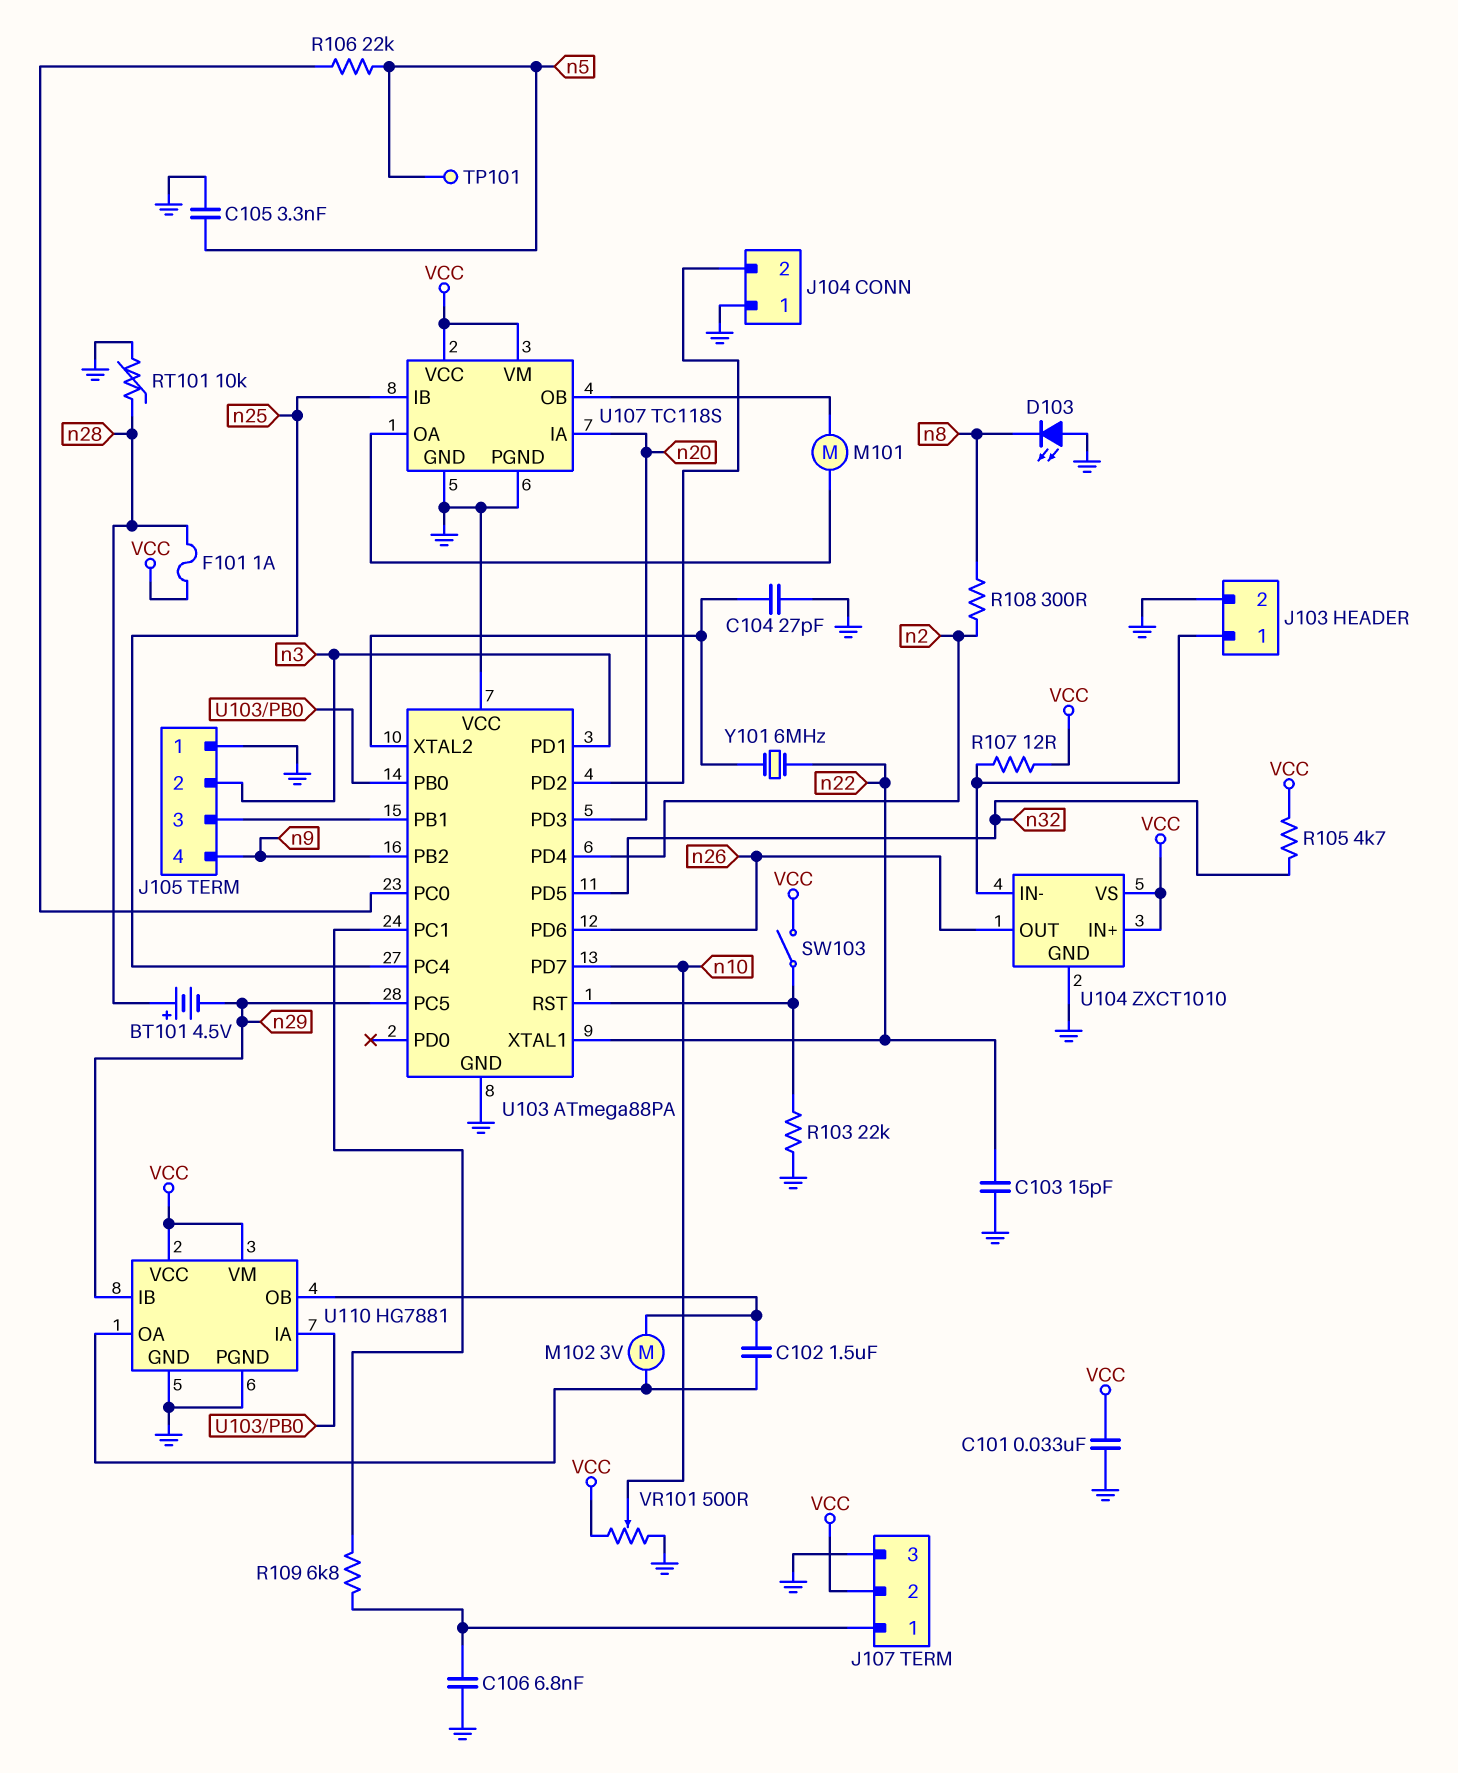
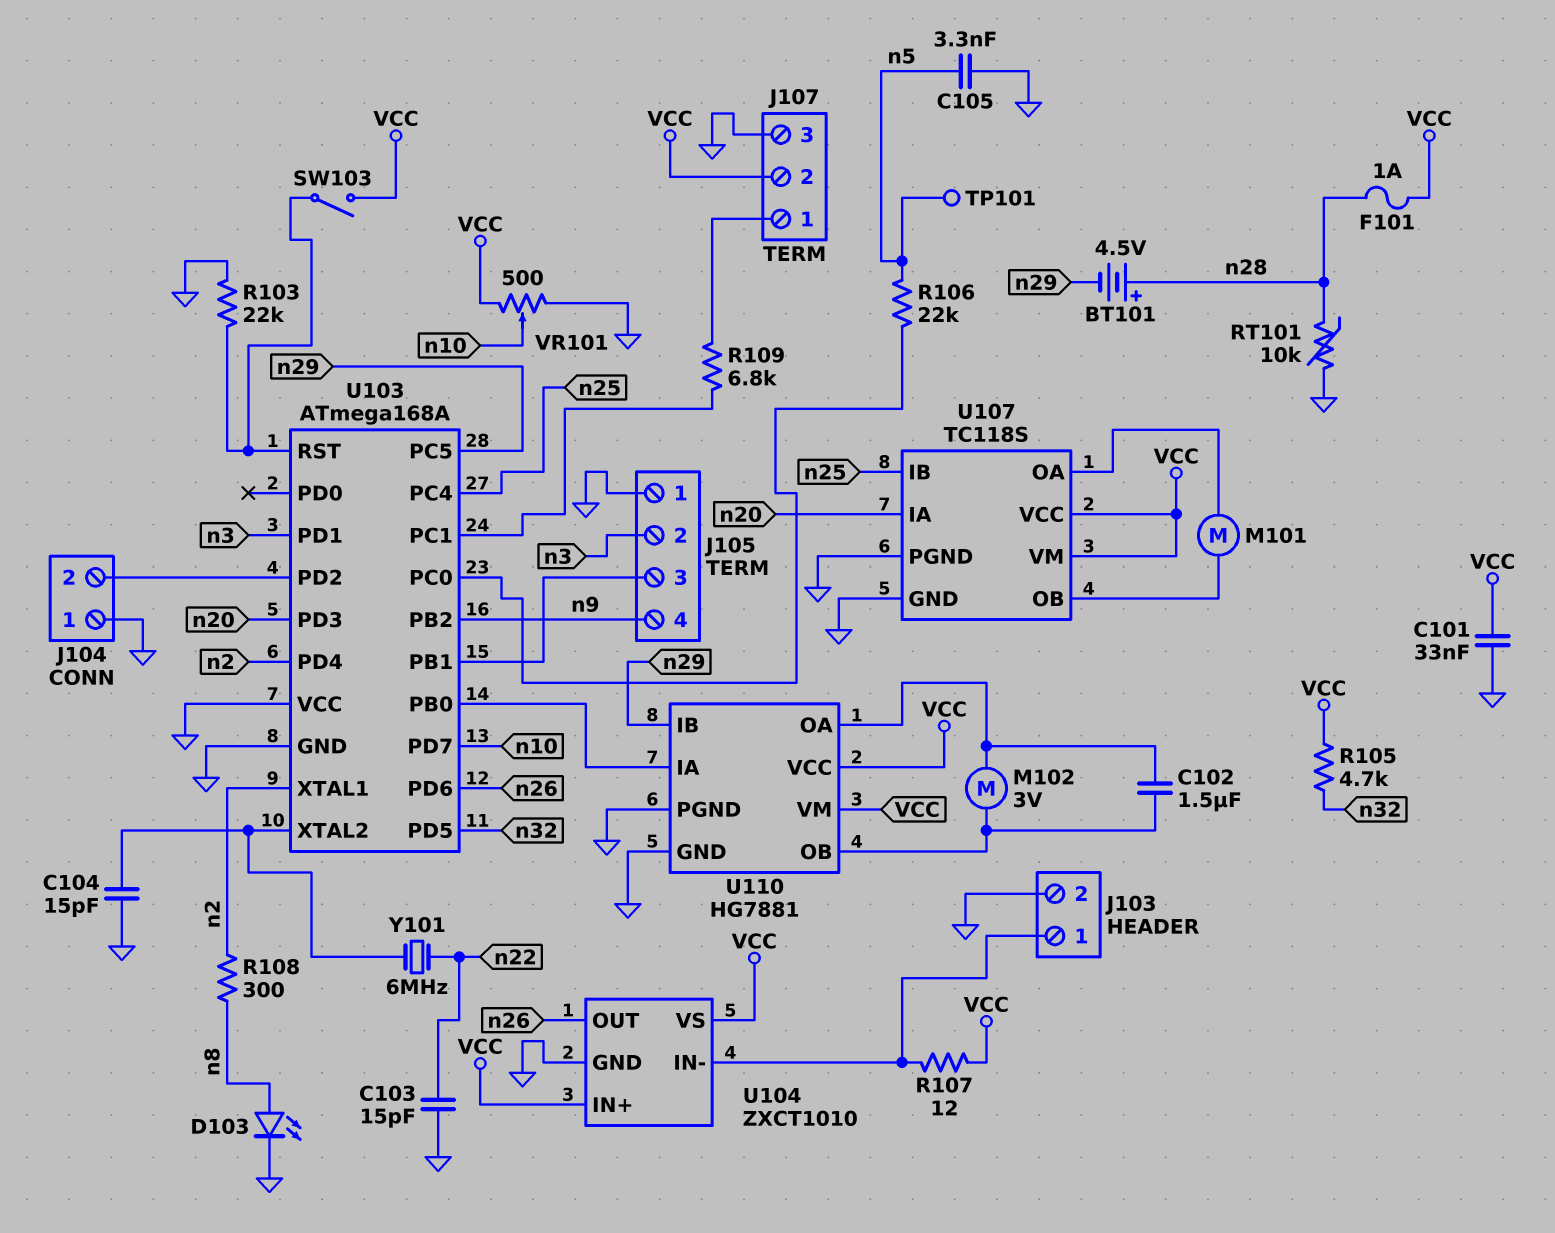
C104: 27pF (GND, U103/XTAL2) -> 15pF (GND, U103/XTAL2)
C106: 6.8nF (GND, J107/1) -> none
D103: LED (A GND, K n8) -> LED (A n8, K GND)
U103: ATmega88PA -> ATmega168A
U103 pin XTAL1: n22 -> n2

